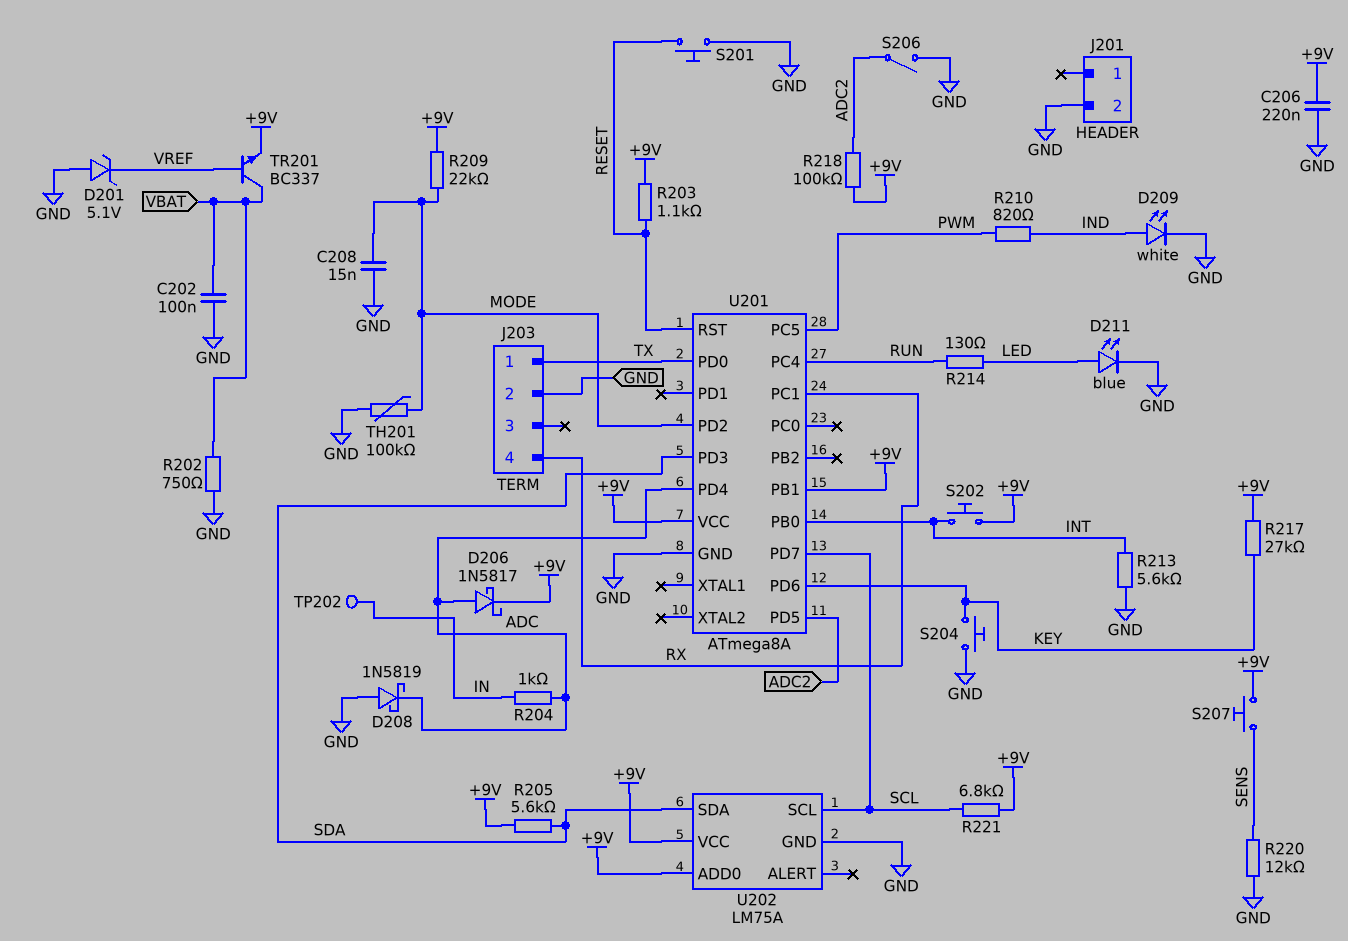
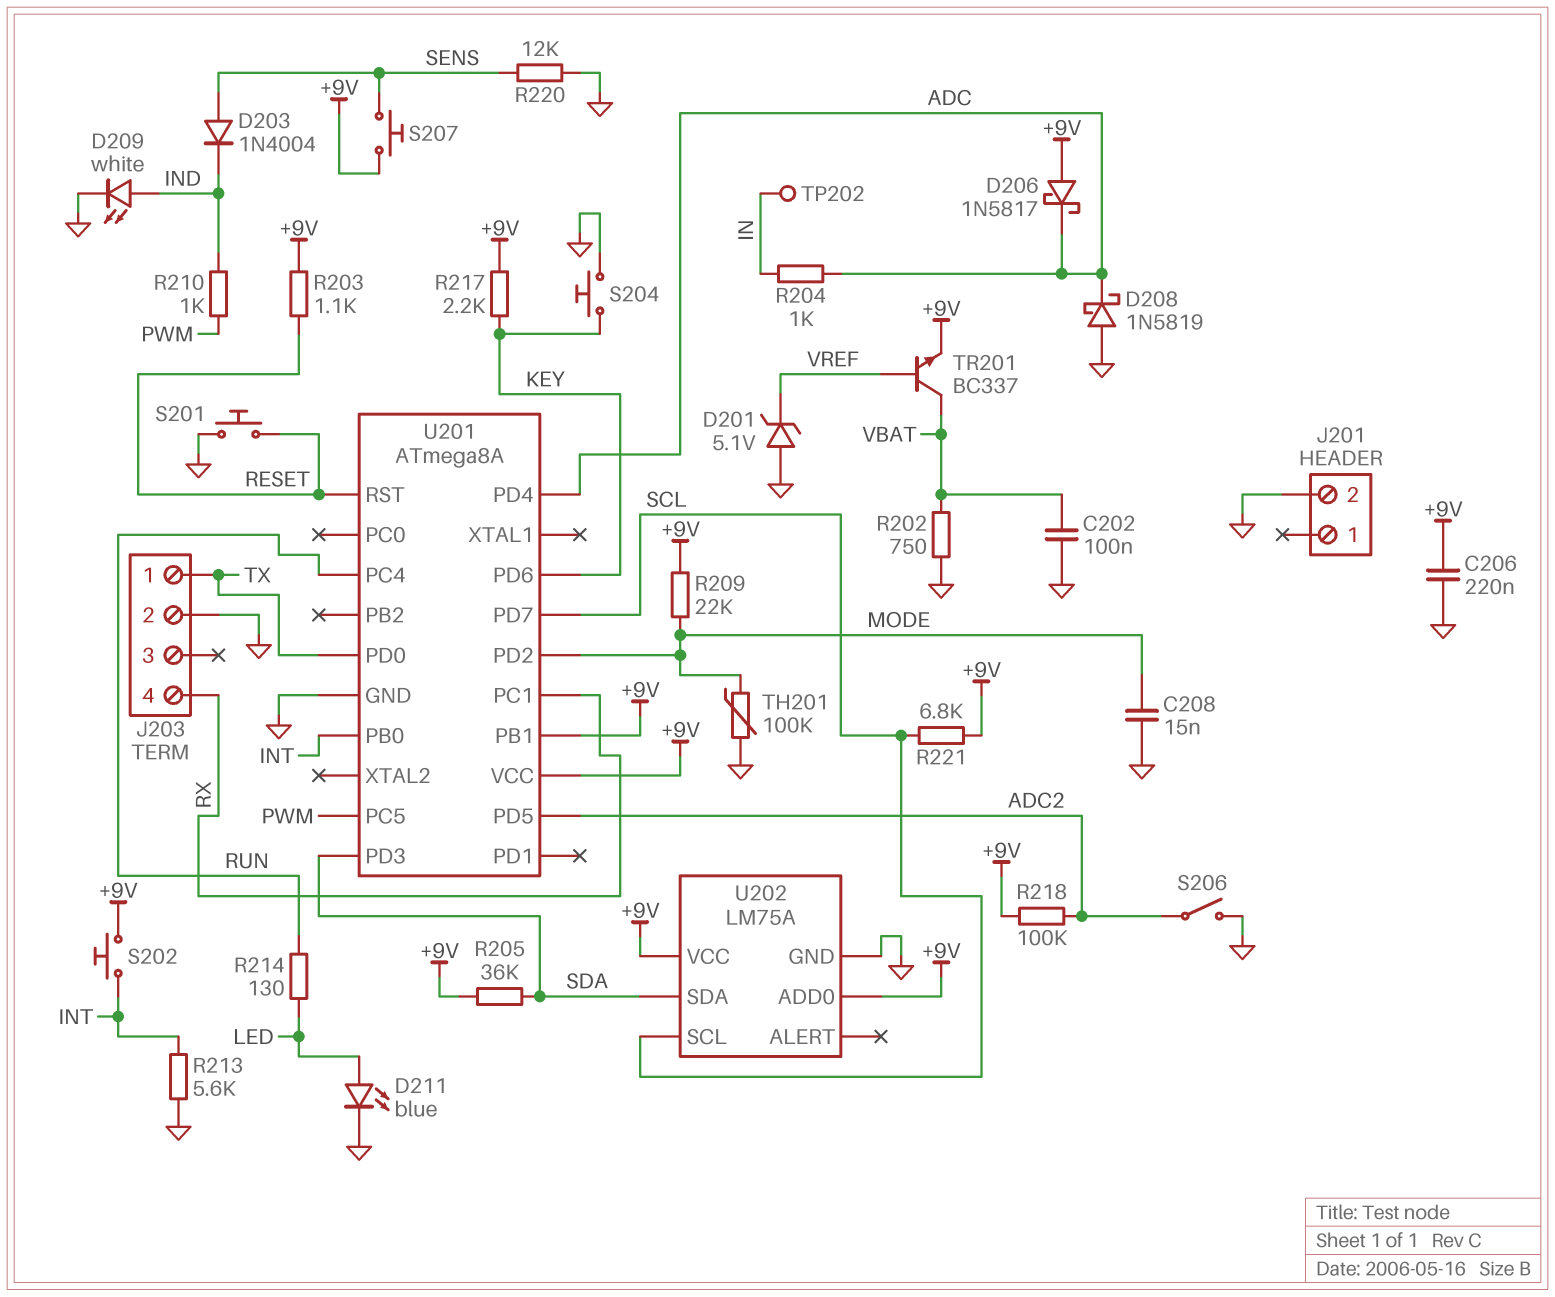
D203: none -> diode 1N4004 (A SENS, K IND)
D206: schottky 1N5817 (A ADC, K +9V) -> schottky 1N5817 (A +9V, K ADC)
R205: 5.6k (+9V, SDA) -> 36k (+9V, SDA)
R210: 820 (IND, PWM) -> 1k (IND, PWM)
R217: 27k (+9V, KEY) -> 2.2k (+9V, KEY)

